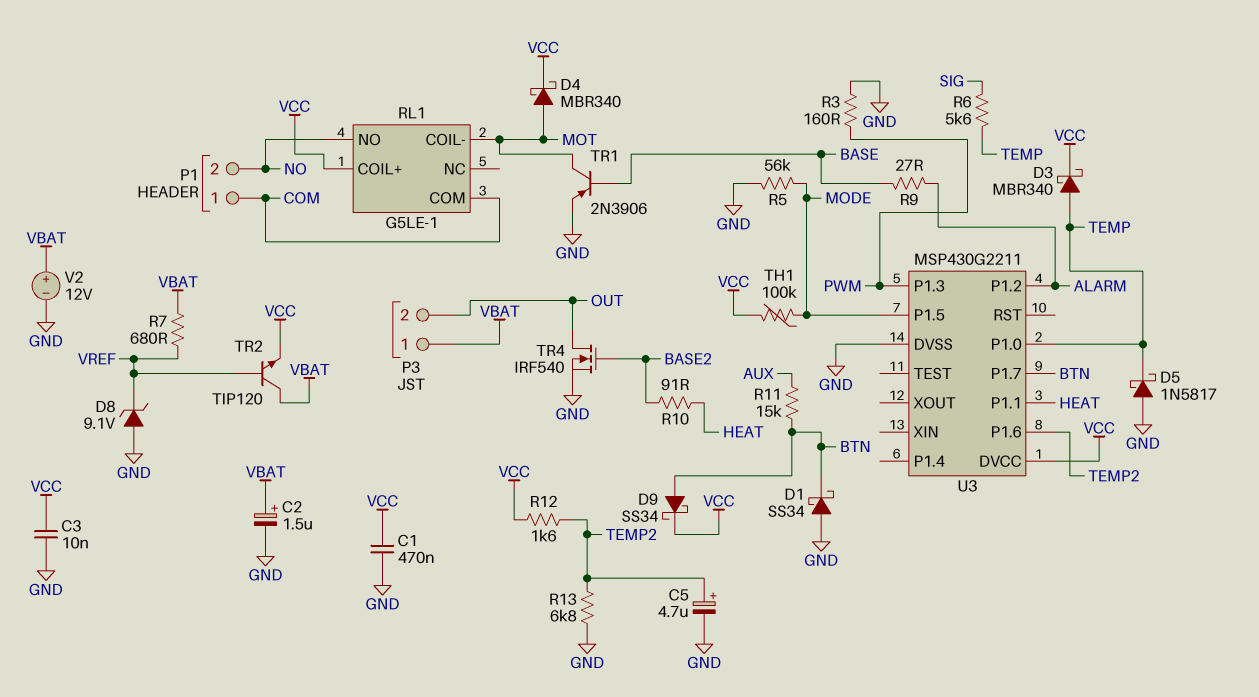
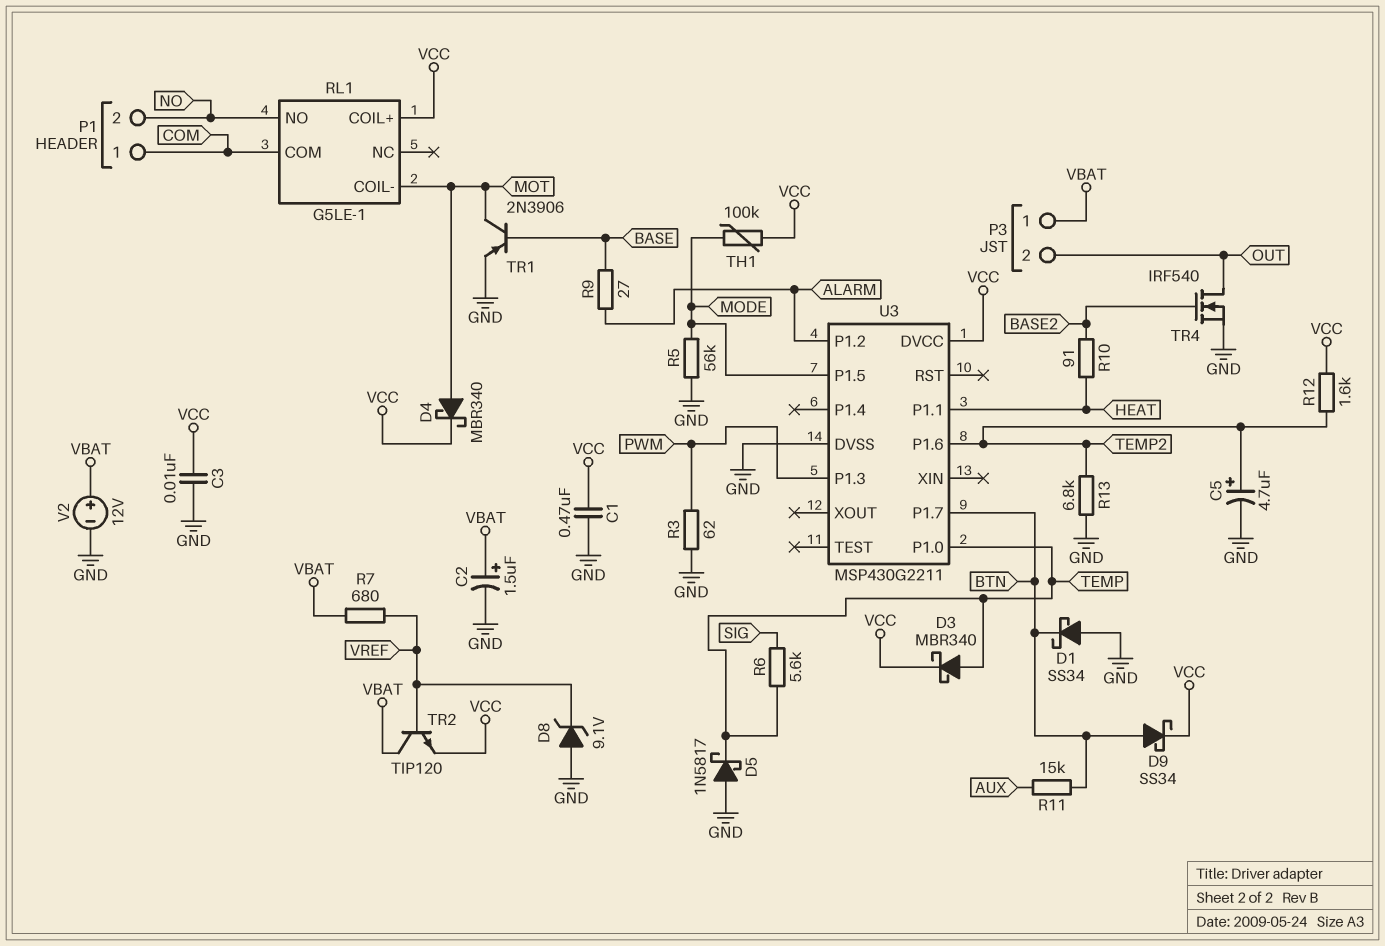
R3: 160 (GND, PWM) -> 62 (GND, PWM)

